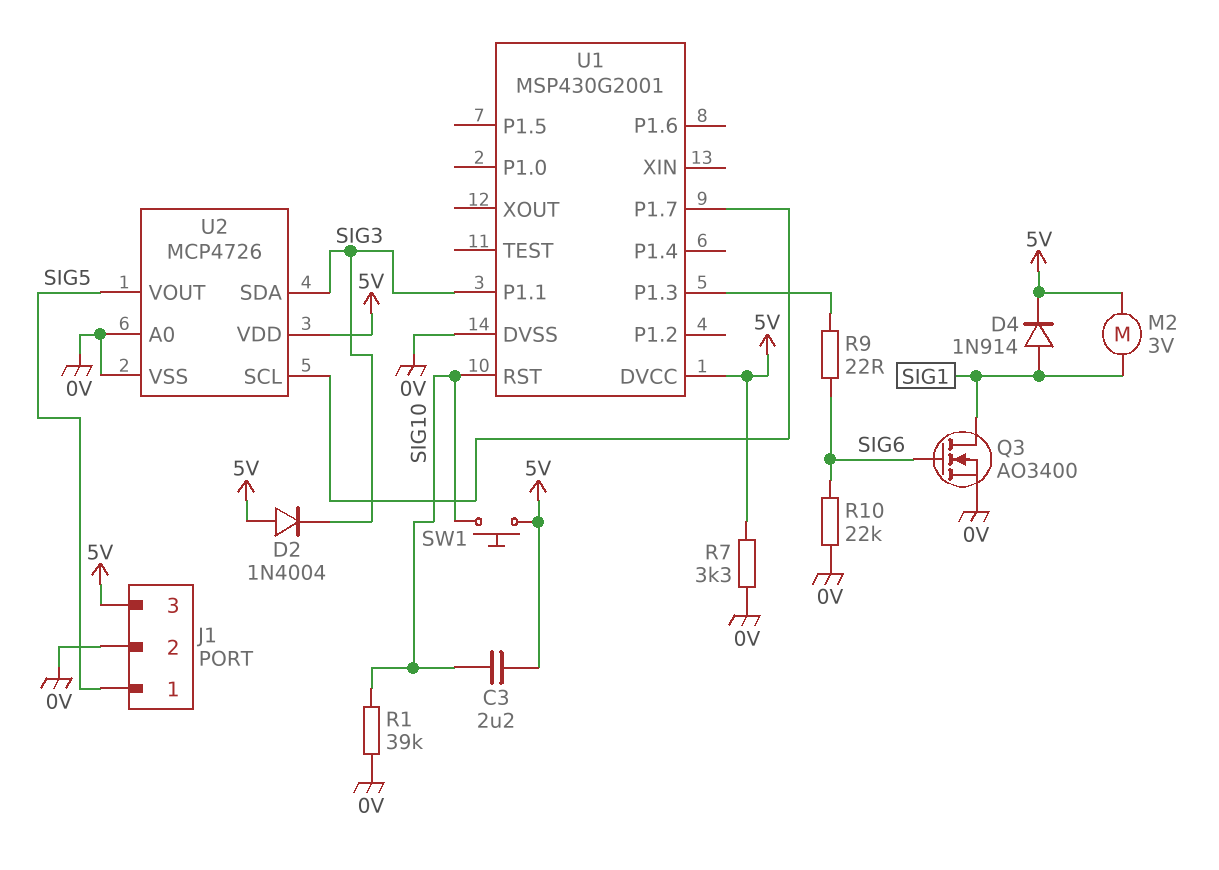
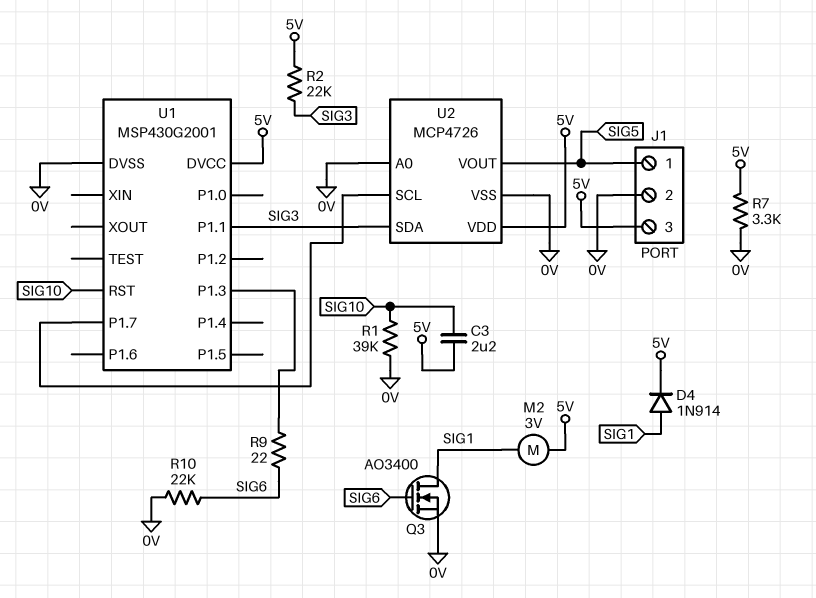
D2: diode 1N4004 (A 5V, K SIG3) -> none
R2: none -> 22k (5V, SIG3)
SW1: button (5V, SIG10) -> none

